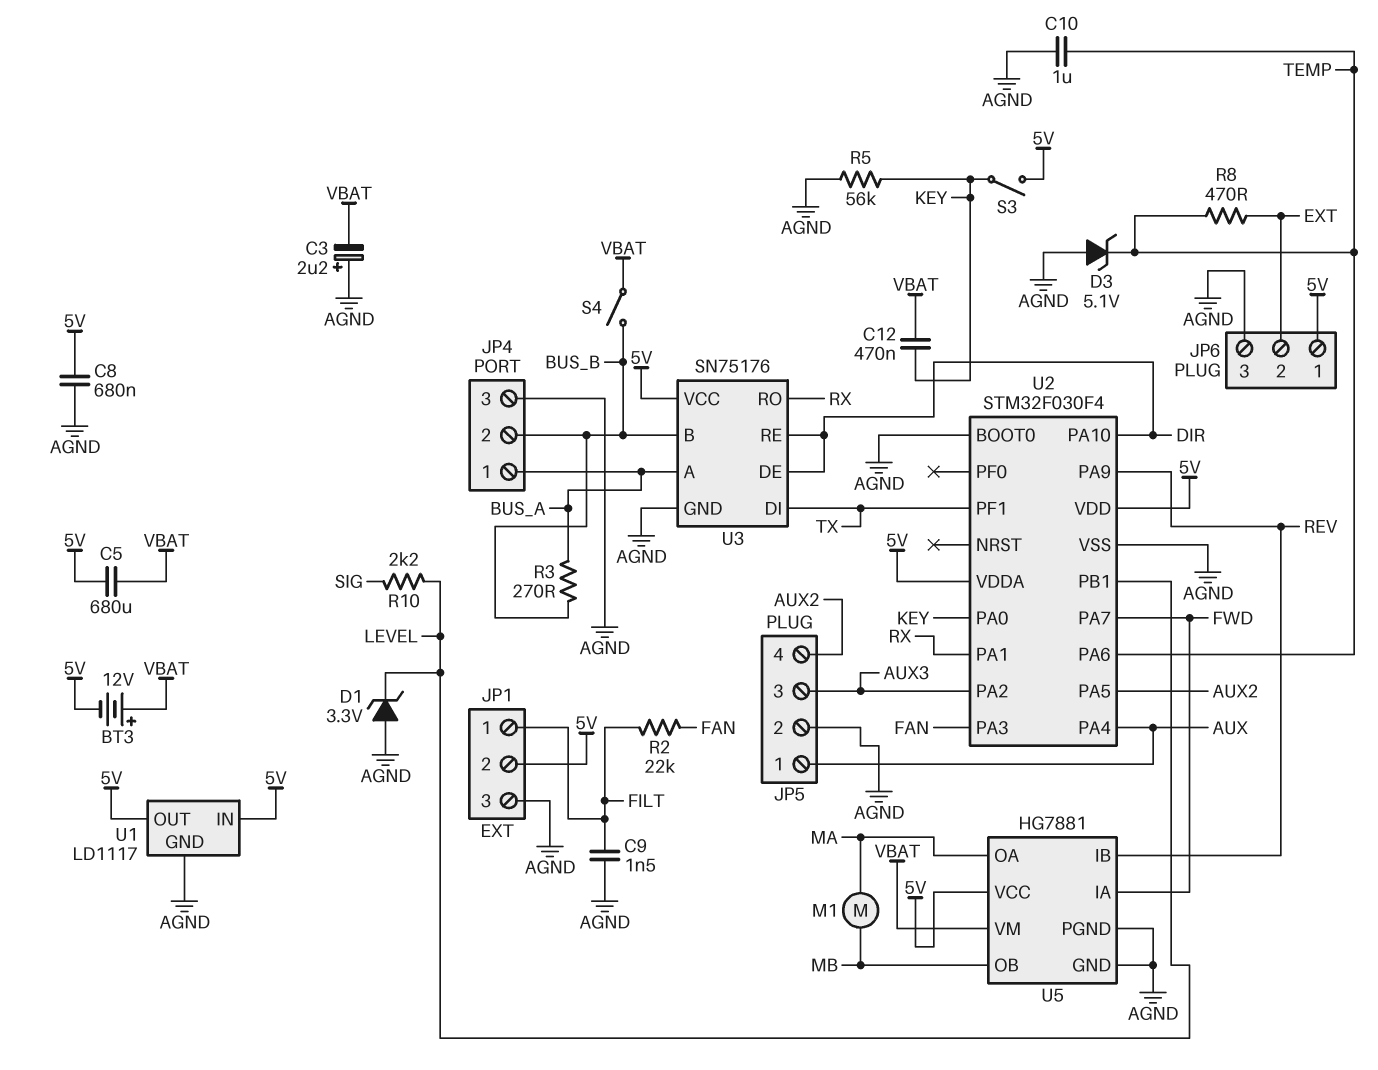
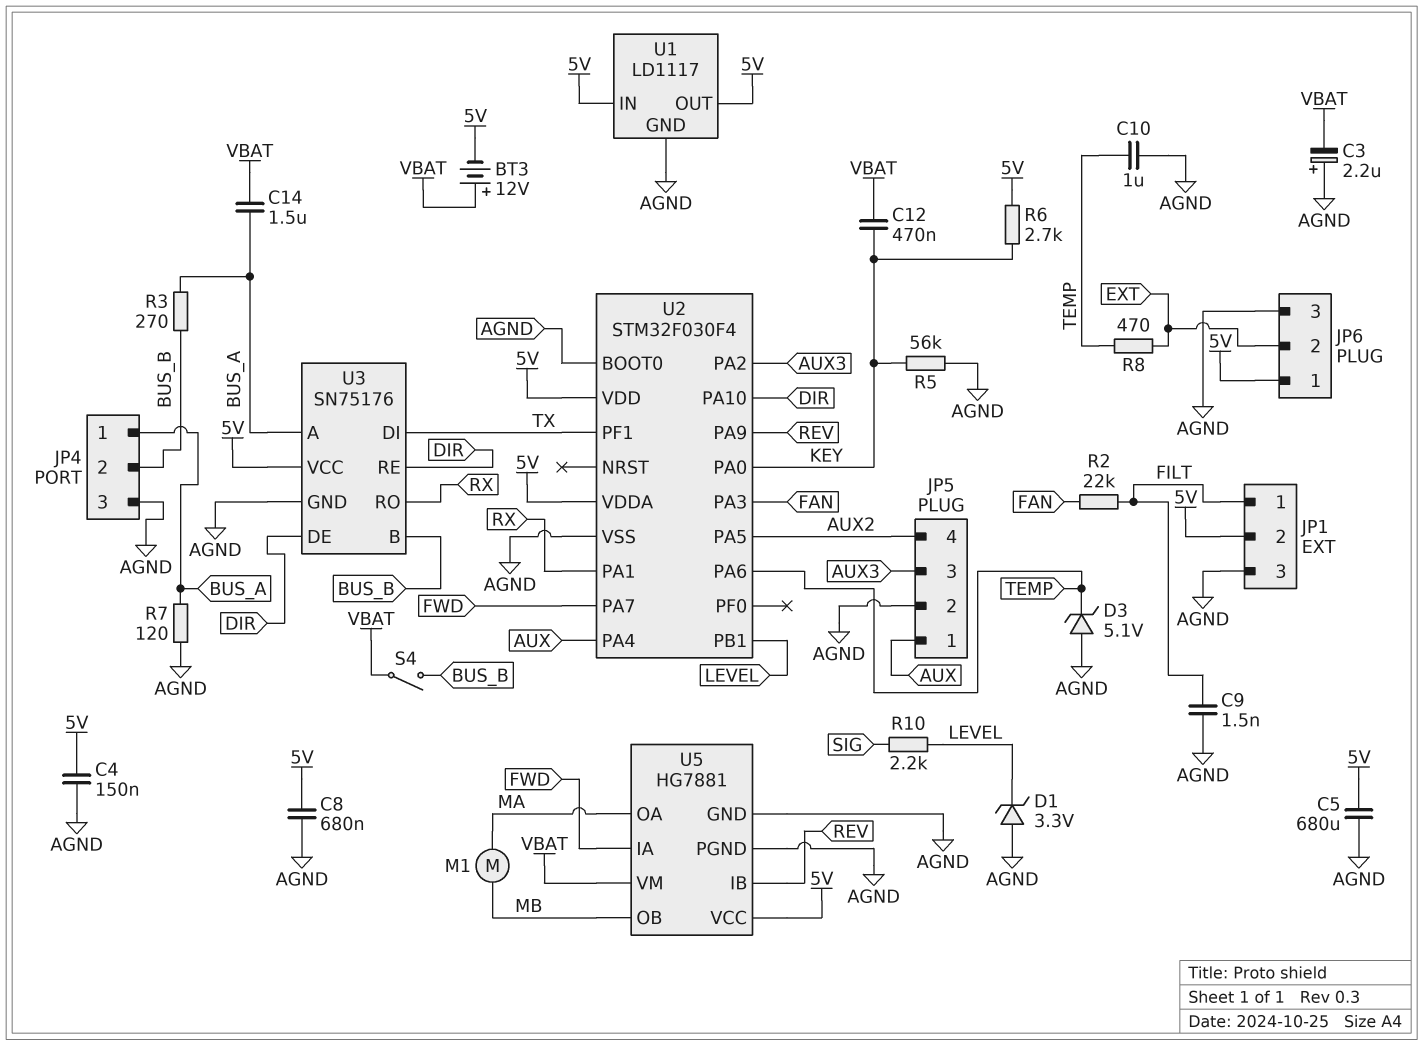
C4: none -> 150nF (5V, AGND)
C5: 680uF (5V, VBAT) -> 680uF (5V, AGND)
C14: none -> 1.5uF (BUS_A, VBAT)
R6: none -> 2.7k (5V, KEY)
R7: none -> 120 (AGND, BUS_A)
S3: switch (5V, KEY) -> none

